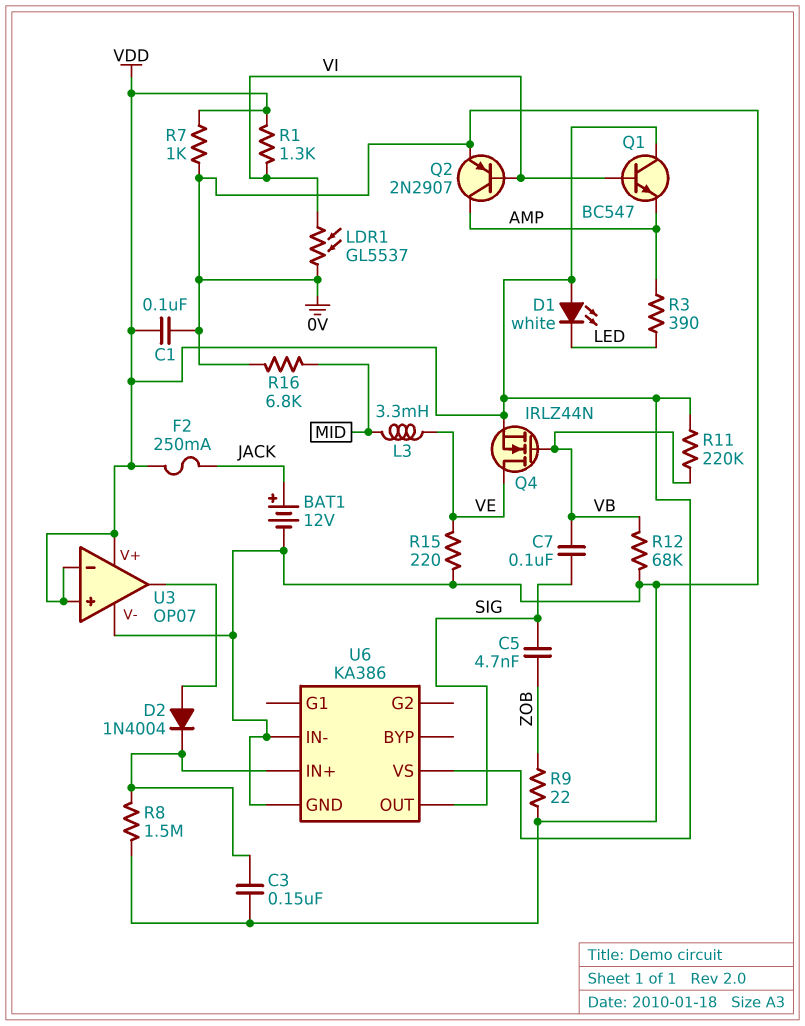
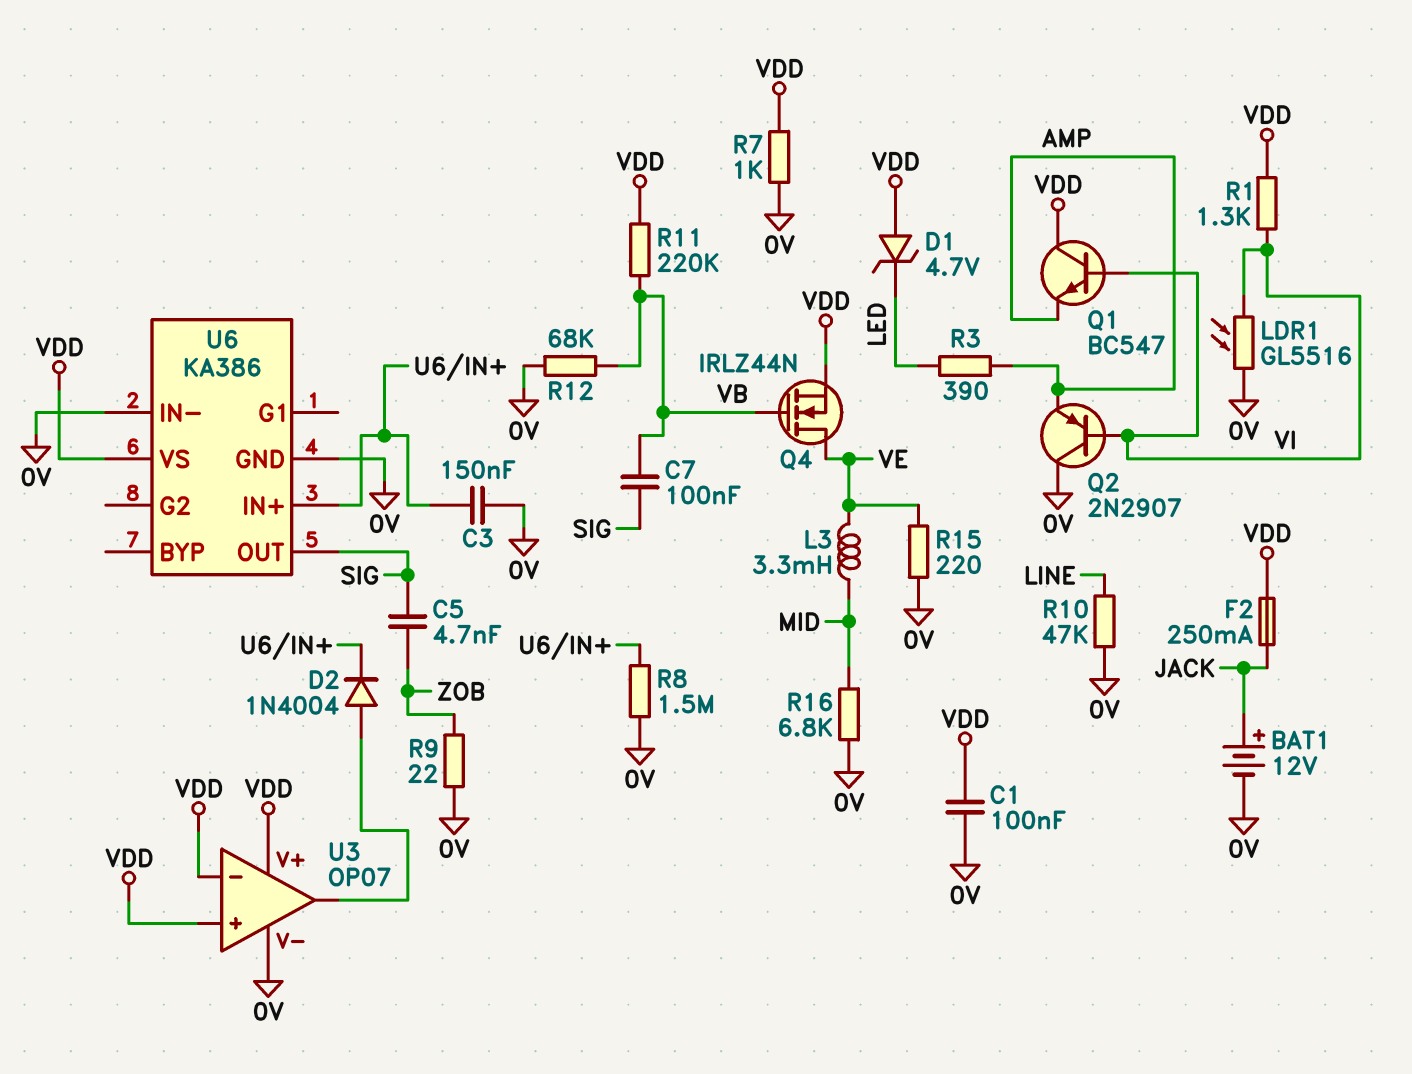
D1: LED white (A VDD, K LED) -> zener 4.7V (A VDD, K LED)
LDR1: GL5537 (0V, VI) -> GL5516 (0V, VI)
Q2: PNP 2N2907 (B VI, C AMP, E 0V) -> PNP 2N2907 (B VI, C 0V, E AMP)
R10: none -> 47k (0V, LINE)

